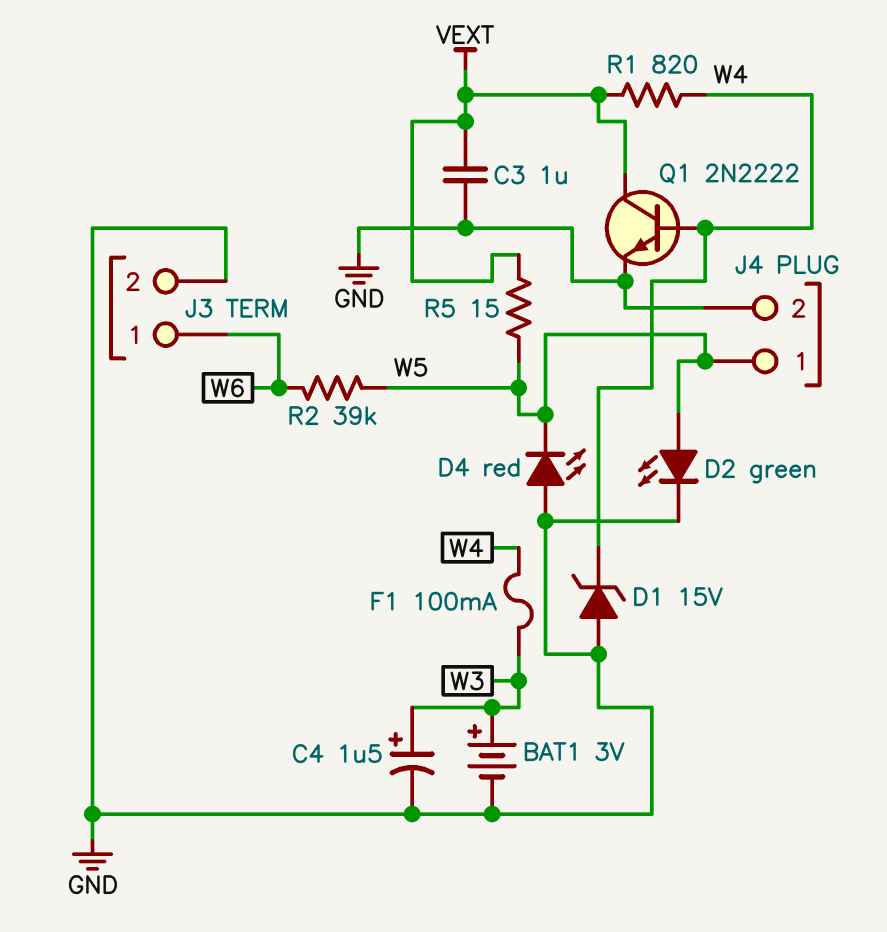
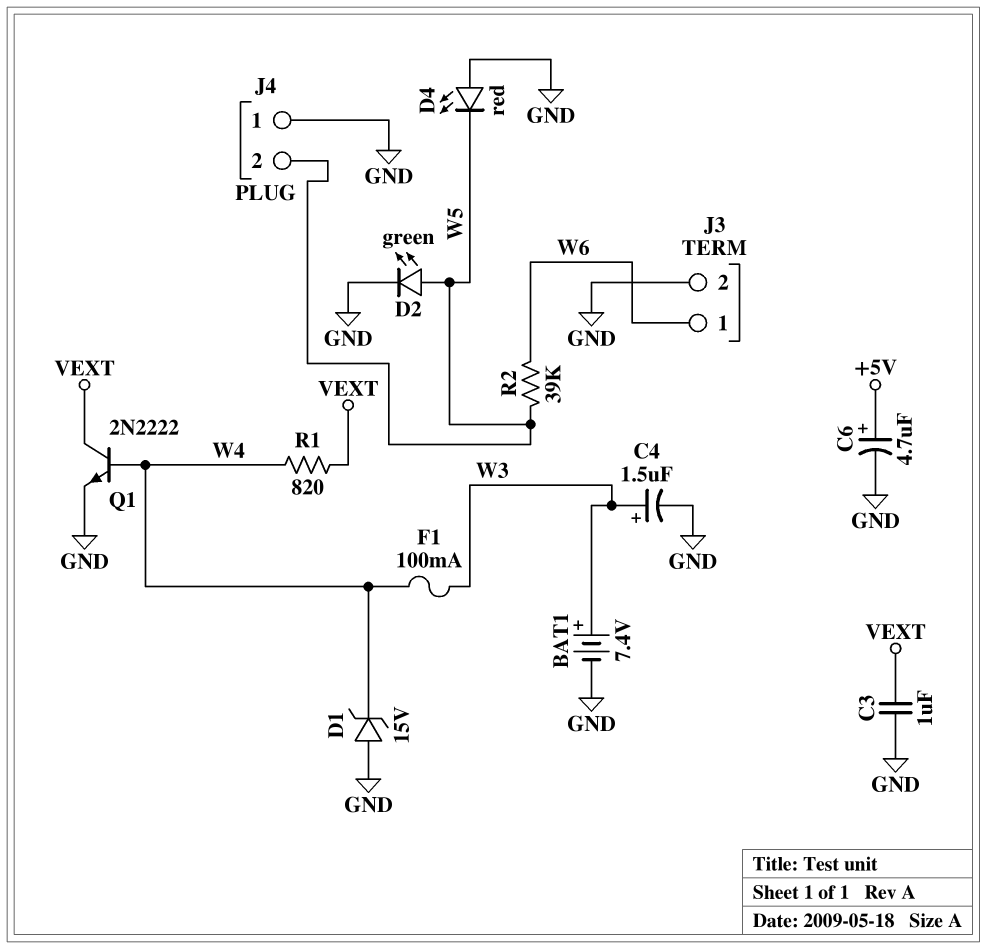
BAT1: 3V (plus W3, minus GND) -> 7.4V (plus W3, minus GND)
C6: none -> 4.7uF (plus +5V, minus GND)
J4 pin 1: W5 -> GND
J4 pin 2: GND -> W5
R5: 15 (VEXT, W5) -> none

